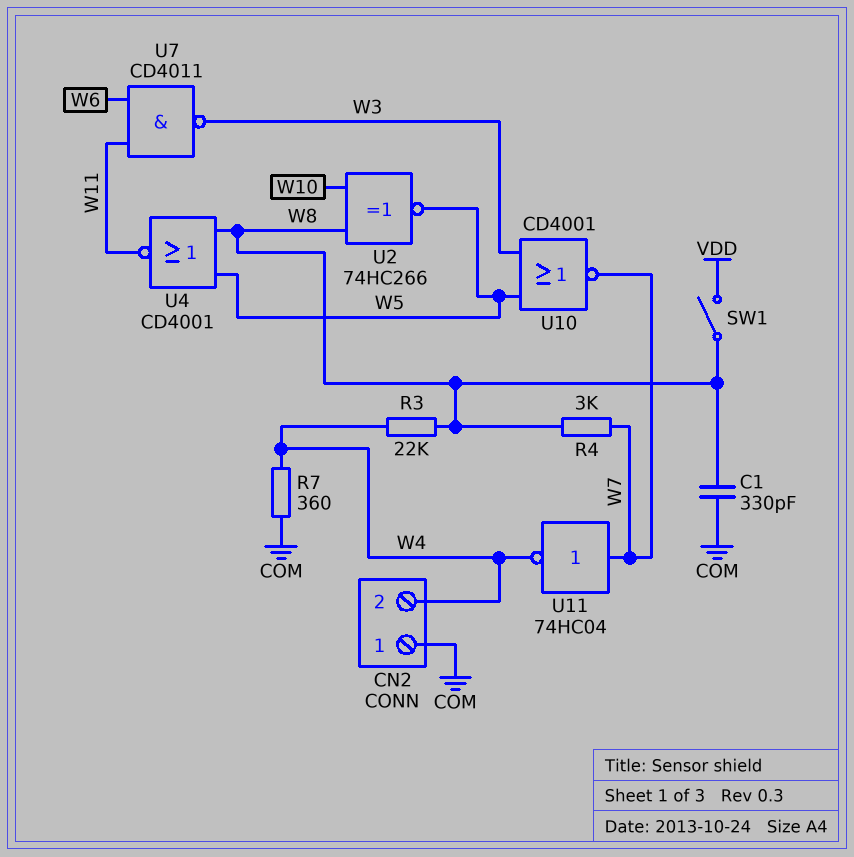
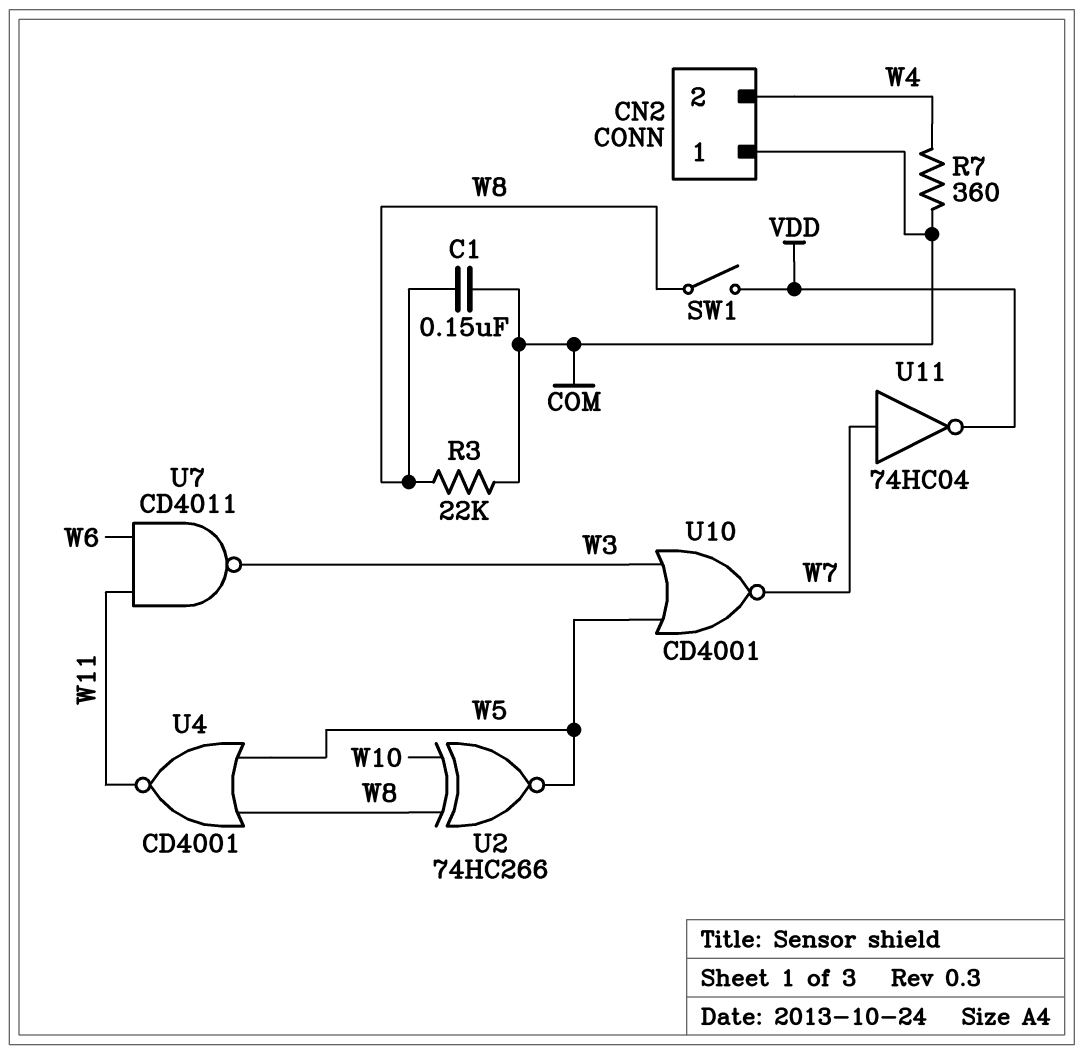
C1: 330pF (COM, W8) -> 150nF (COM, W8)
R3: 22k (W4, W8) -> 22k (COM, W8)
R4: 3k (W7, W8) -> none
U11: NOT 74HC04 (in W7, out W4) -> NOT 74HC04 (in W7, out VDD)

